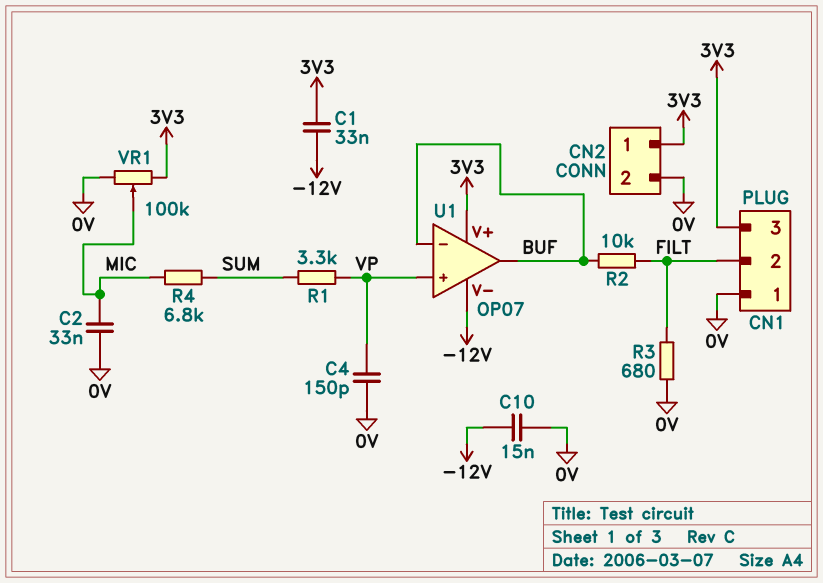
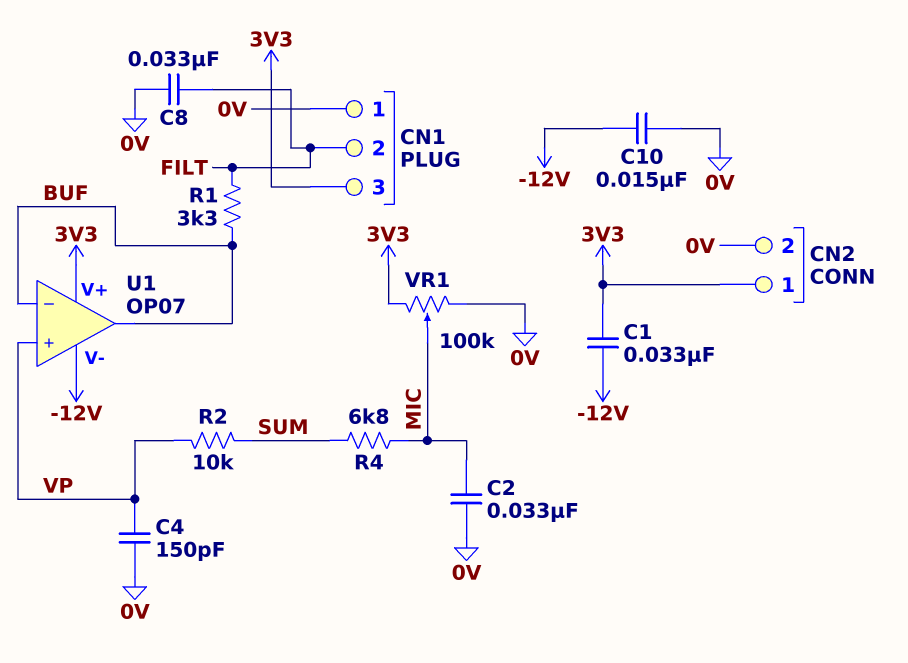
C8: none -> 33nF (0V, FILT)
R1: 3.3k (SUM, VP) -> 3.3k (BUF, FILT)
R2: 10k (BUF, FILT) -> 10k (SUM, VP)
R3: 680 (0V, FILT) -> none

